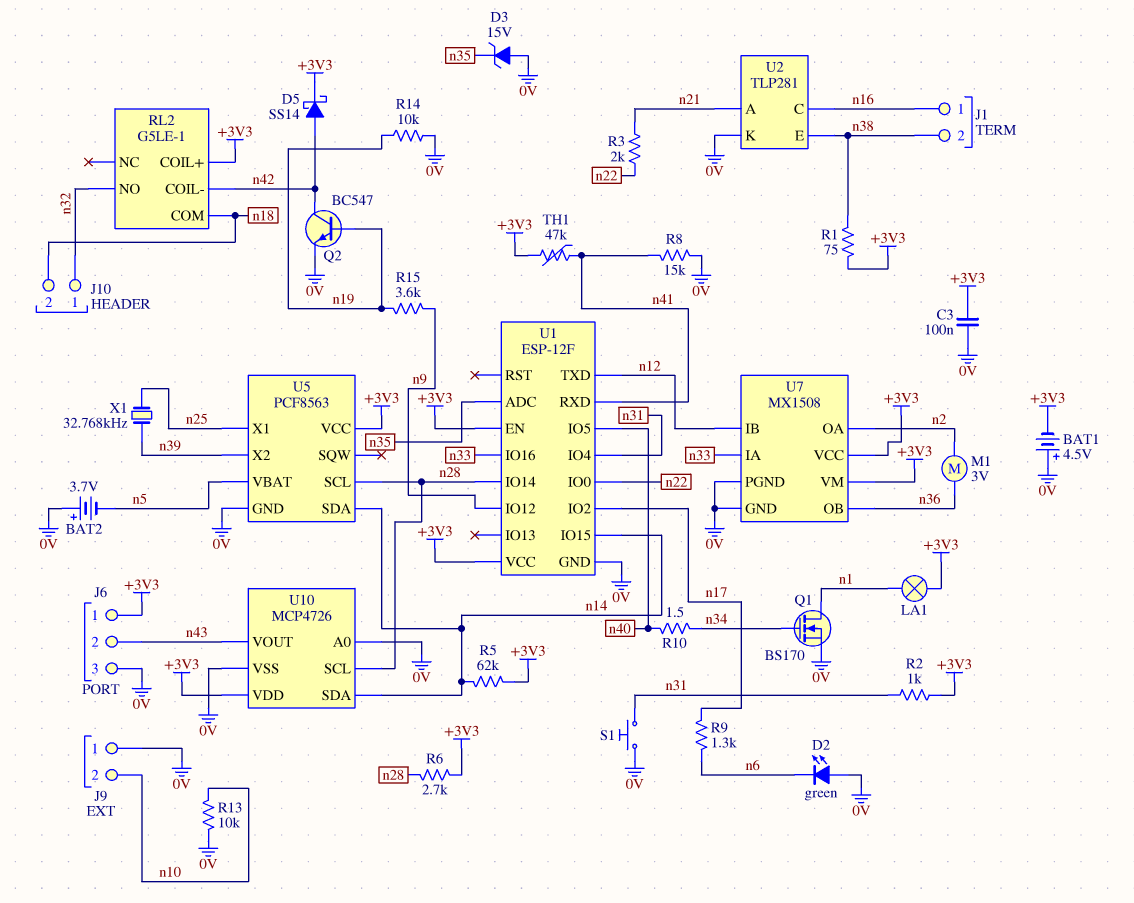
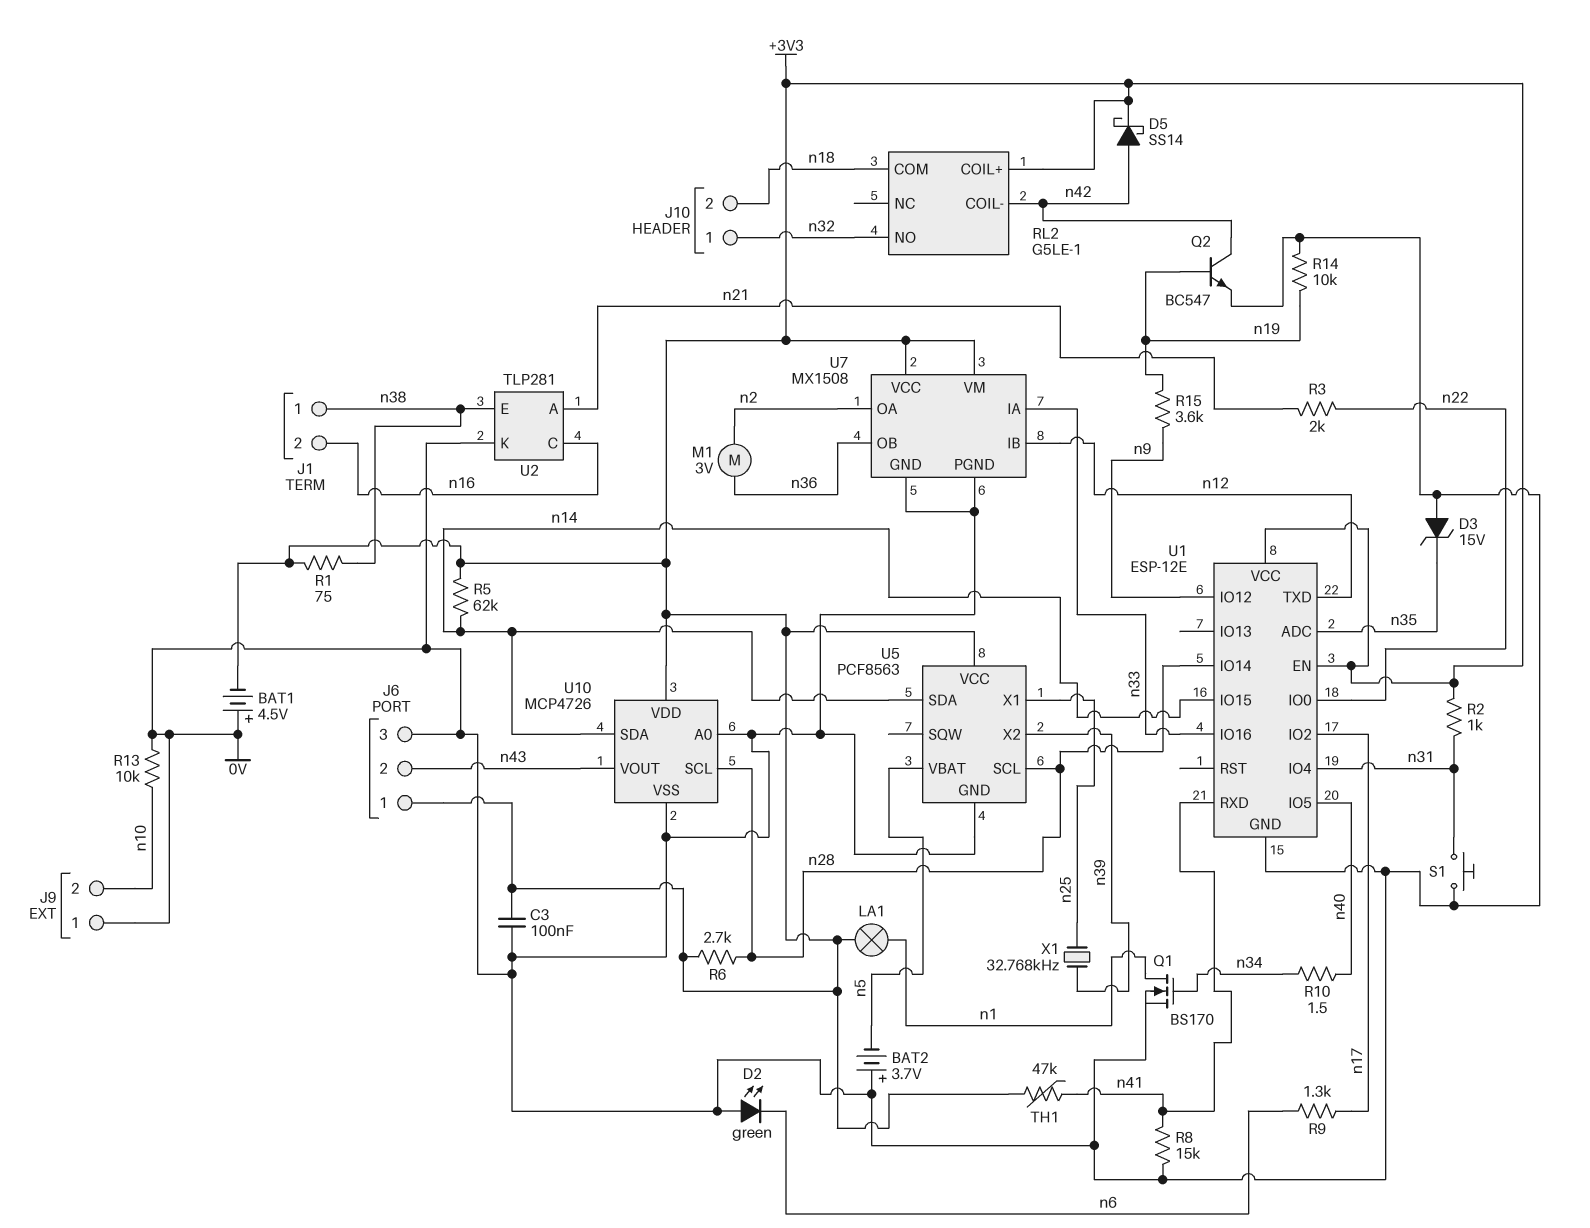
J1 pin 1: n16 -> n38
J1 pin 2: n38 -> n16
U1: ESP-12F -> ESP-12E

